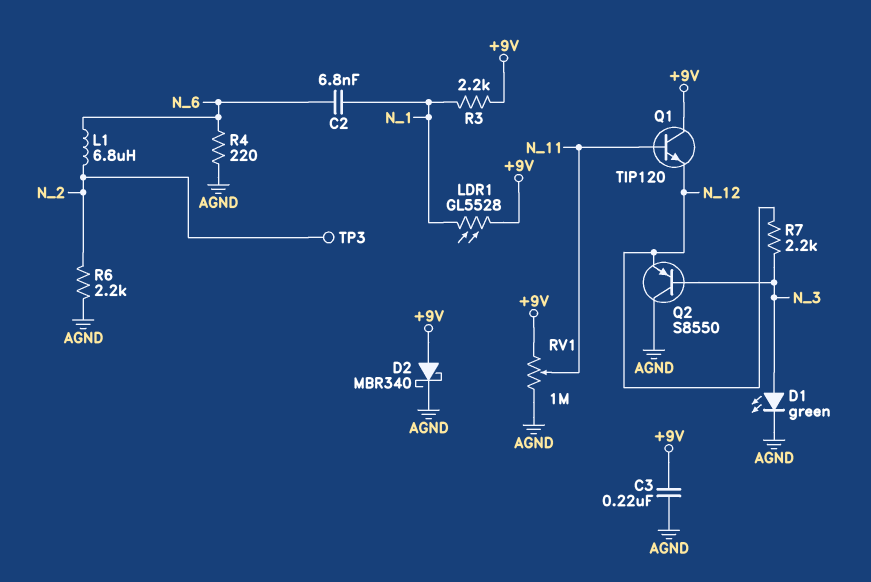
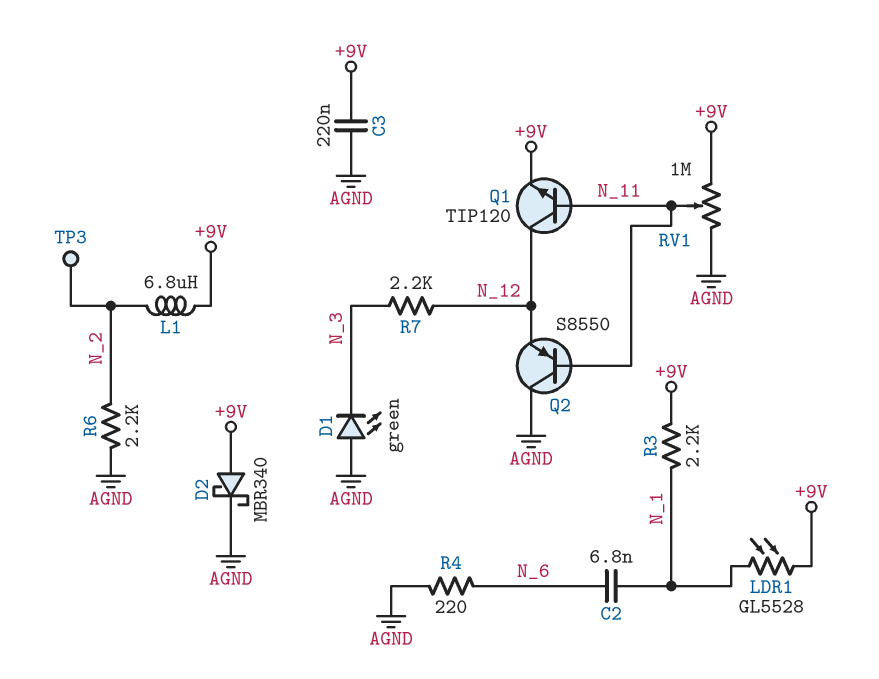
D1: LED green (A N_3, K AGND) -> LED green (A AGND, K N_3)
L1: 6.8uH (N_2, N_6) -> 6.8uH (+9V, N_2)
Q1: NPN TIP120 (B N_11, C +9V, E N_12) -> NPN TIP120 (B N_11, C N_12, E +9V)
Q2: PNP S8550 (B N_3, C AGND, E N_12) -> PNP S8550 (B N_11, C AGND, E N_12)

